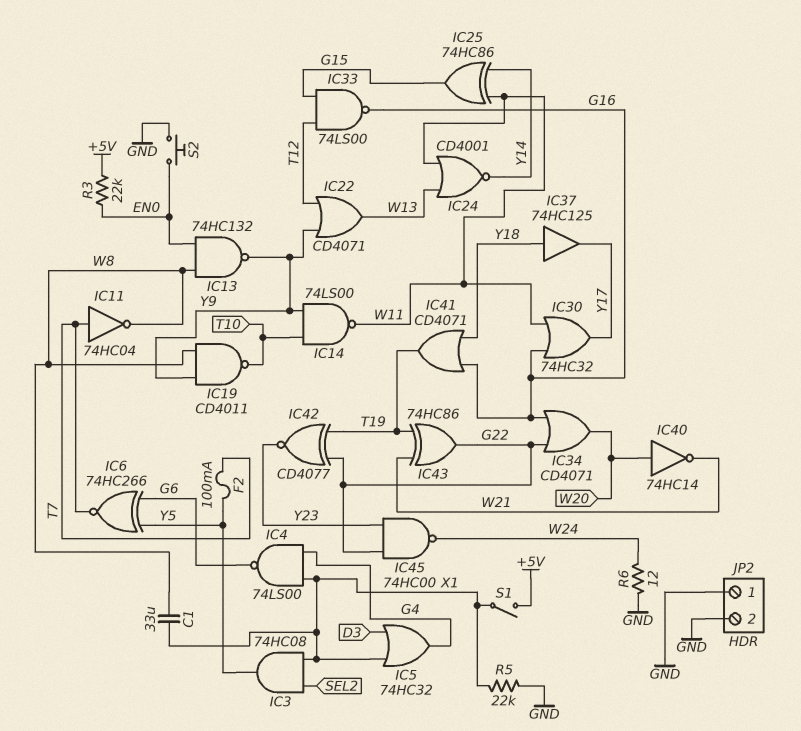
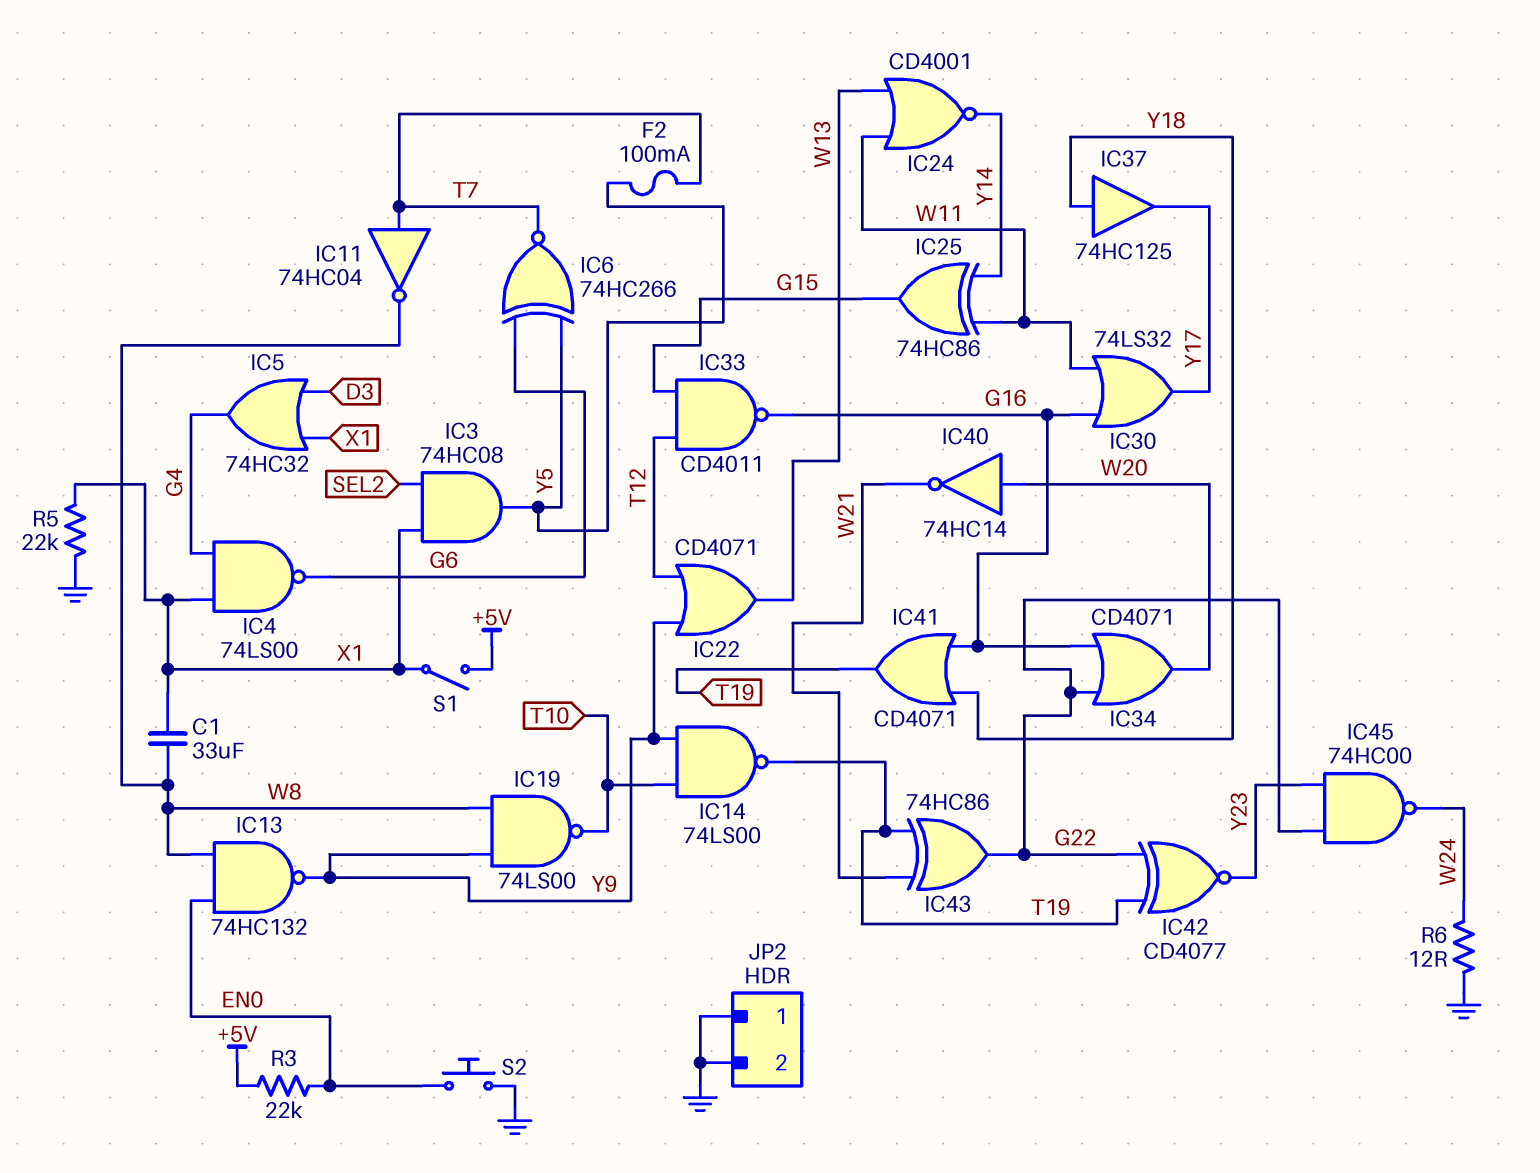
IC14: NAND 74LS00 (in T10, in Y9, out W11) -> NAND 74LS00 (in T10, in Y9, out T19)
IC19: NAND CD4011 (in W8, in Y9, out T10) -> NAND 74LS00 (in W8, in Y9, out T10)
IC30: OR 74HC32 (in G16, in W11, out Y17) -> OR 74LS32 (in G16, in W11, out Y17)
IC33: NAND 74LS00 (in G15, in T12, out G16) -> NAND CD4011 (in G15, in T12, out G16)

